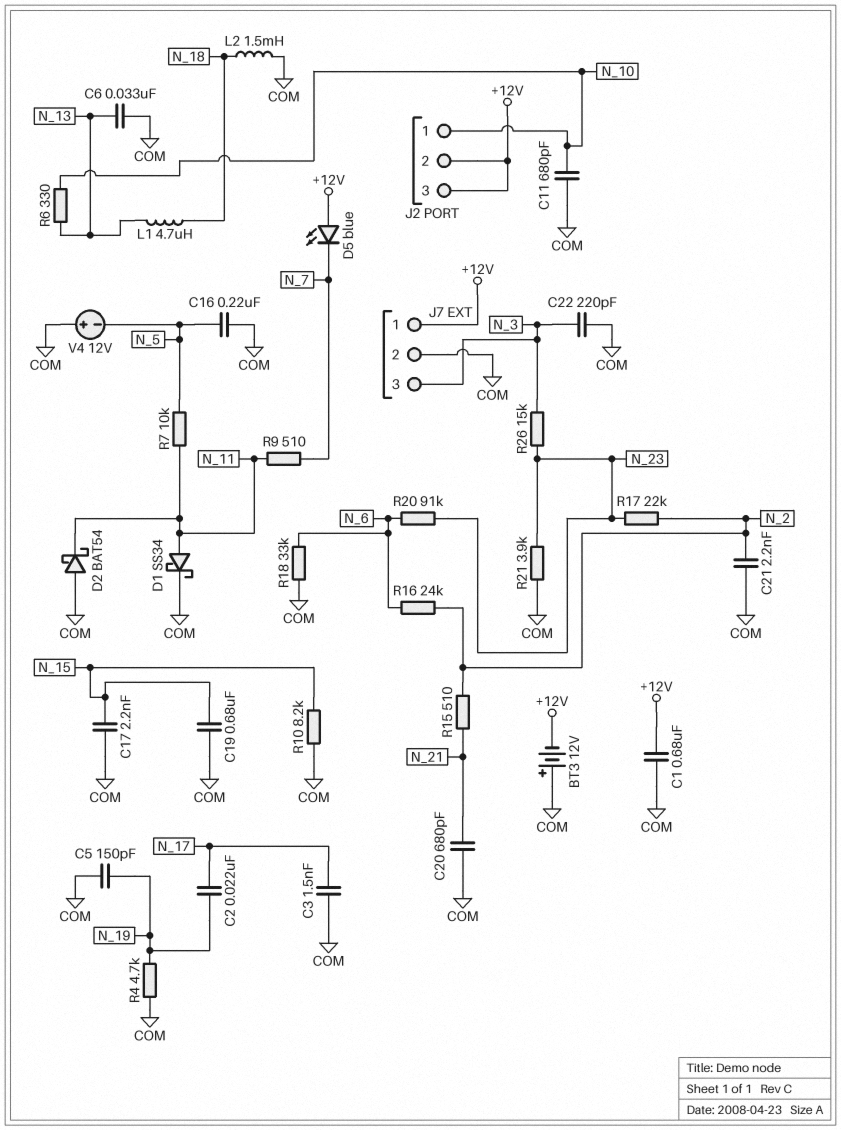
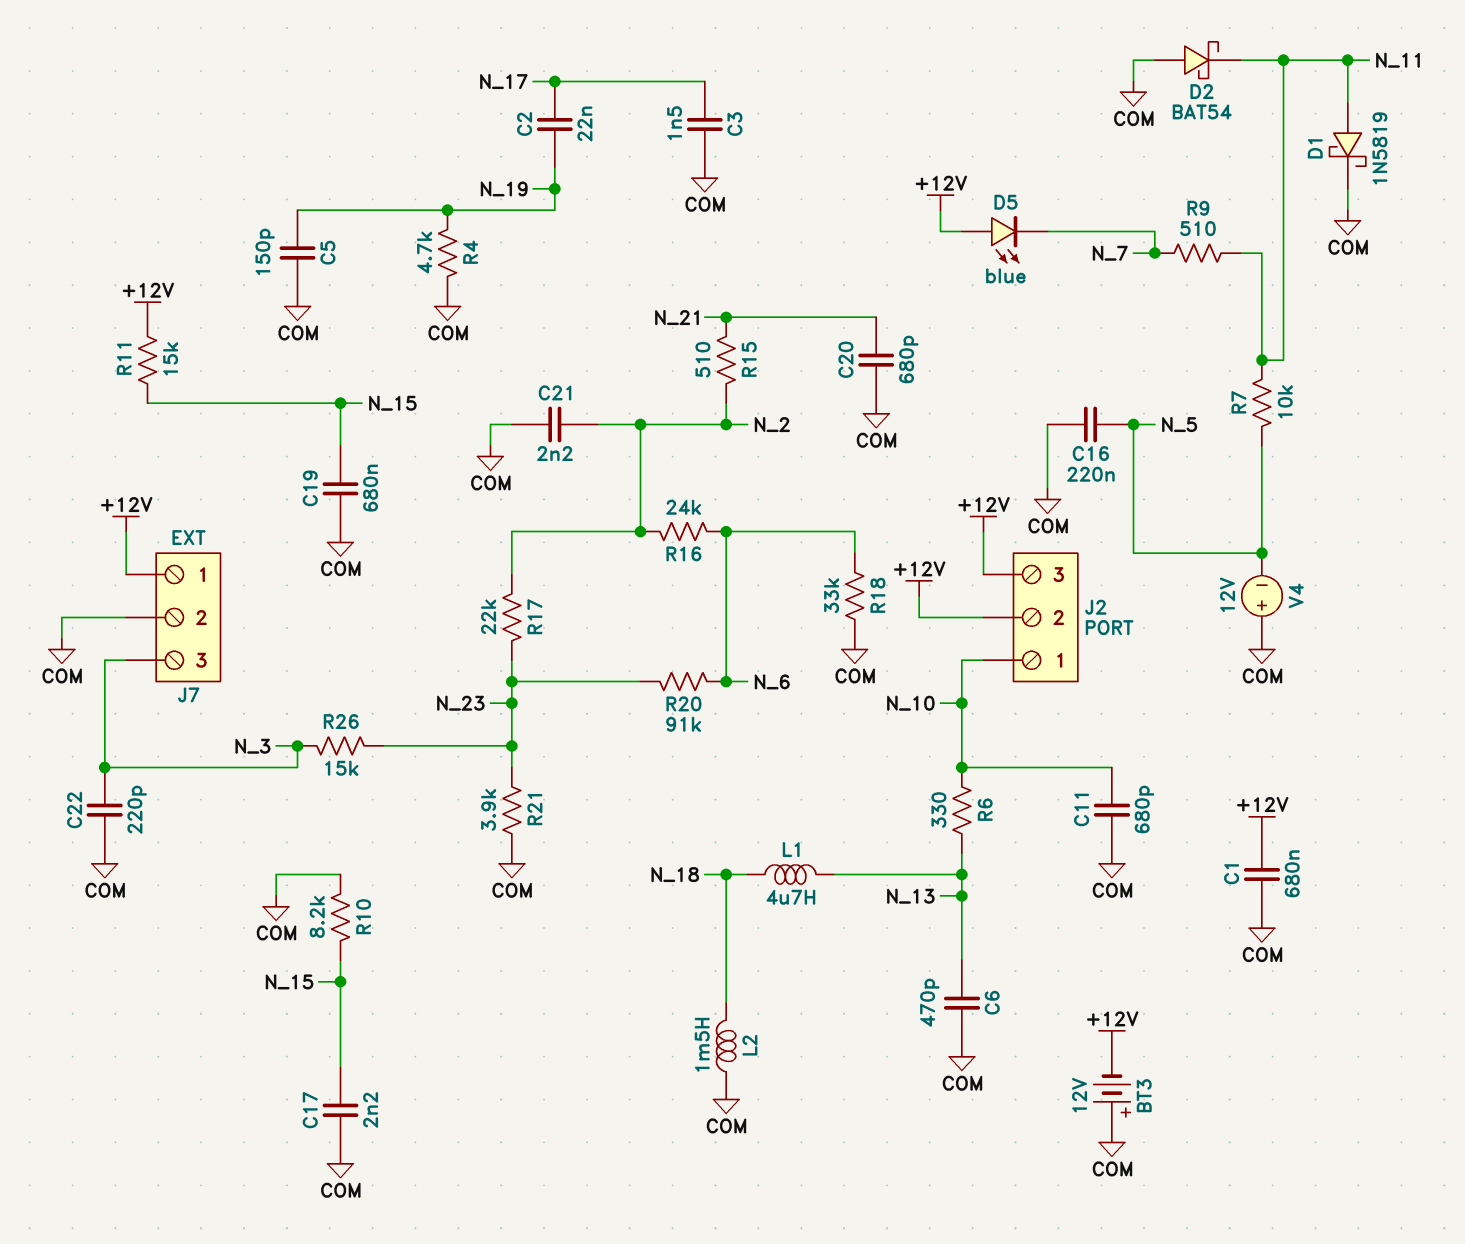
C6: 33nF (COM, N_13) -> 470pF (COM, N_13)
D1: schottky SS34 (A N_11, K COM) -> schottky 1N5819 (A N_11, K COM)
R11: none -> 15k (+12V, N_15)

